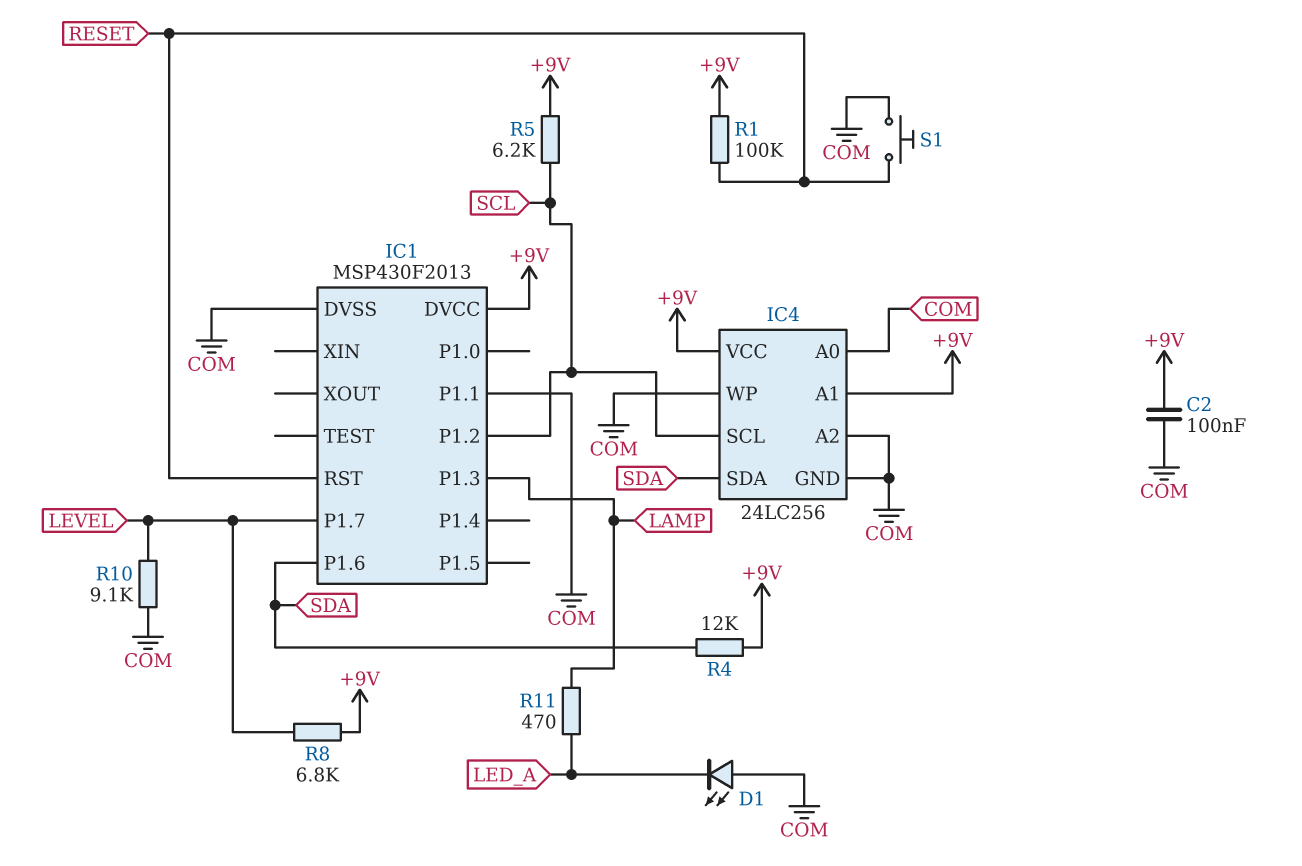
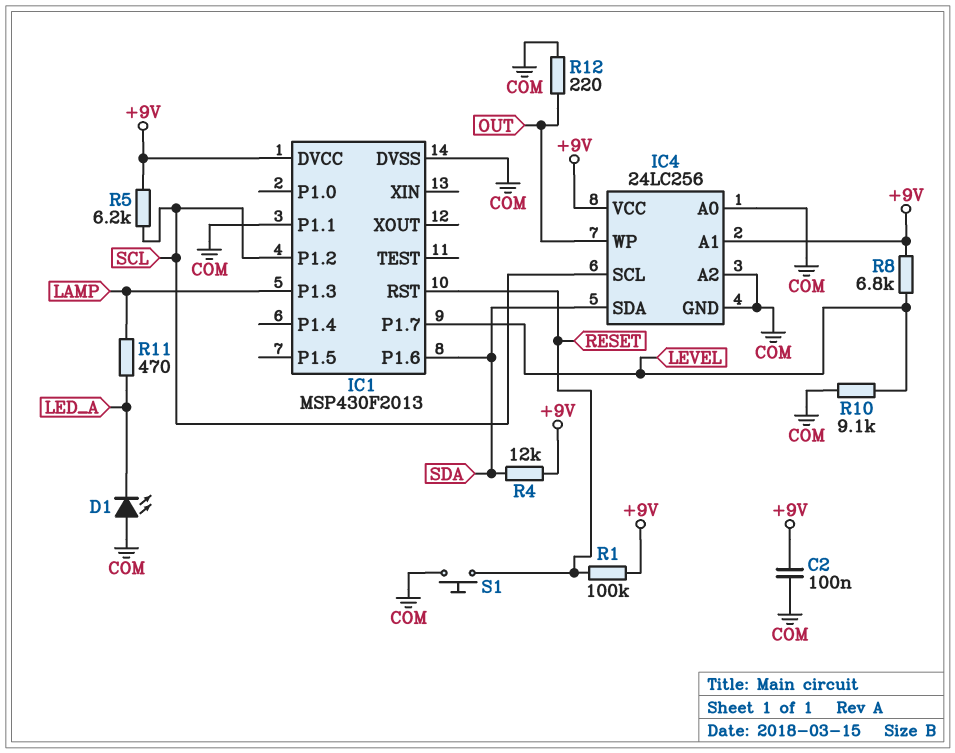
IC4 pin WP: COM -> OUT
R12: none -> 220 (COM, OUT)

